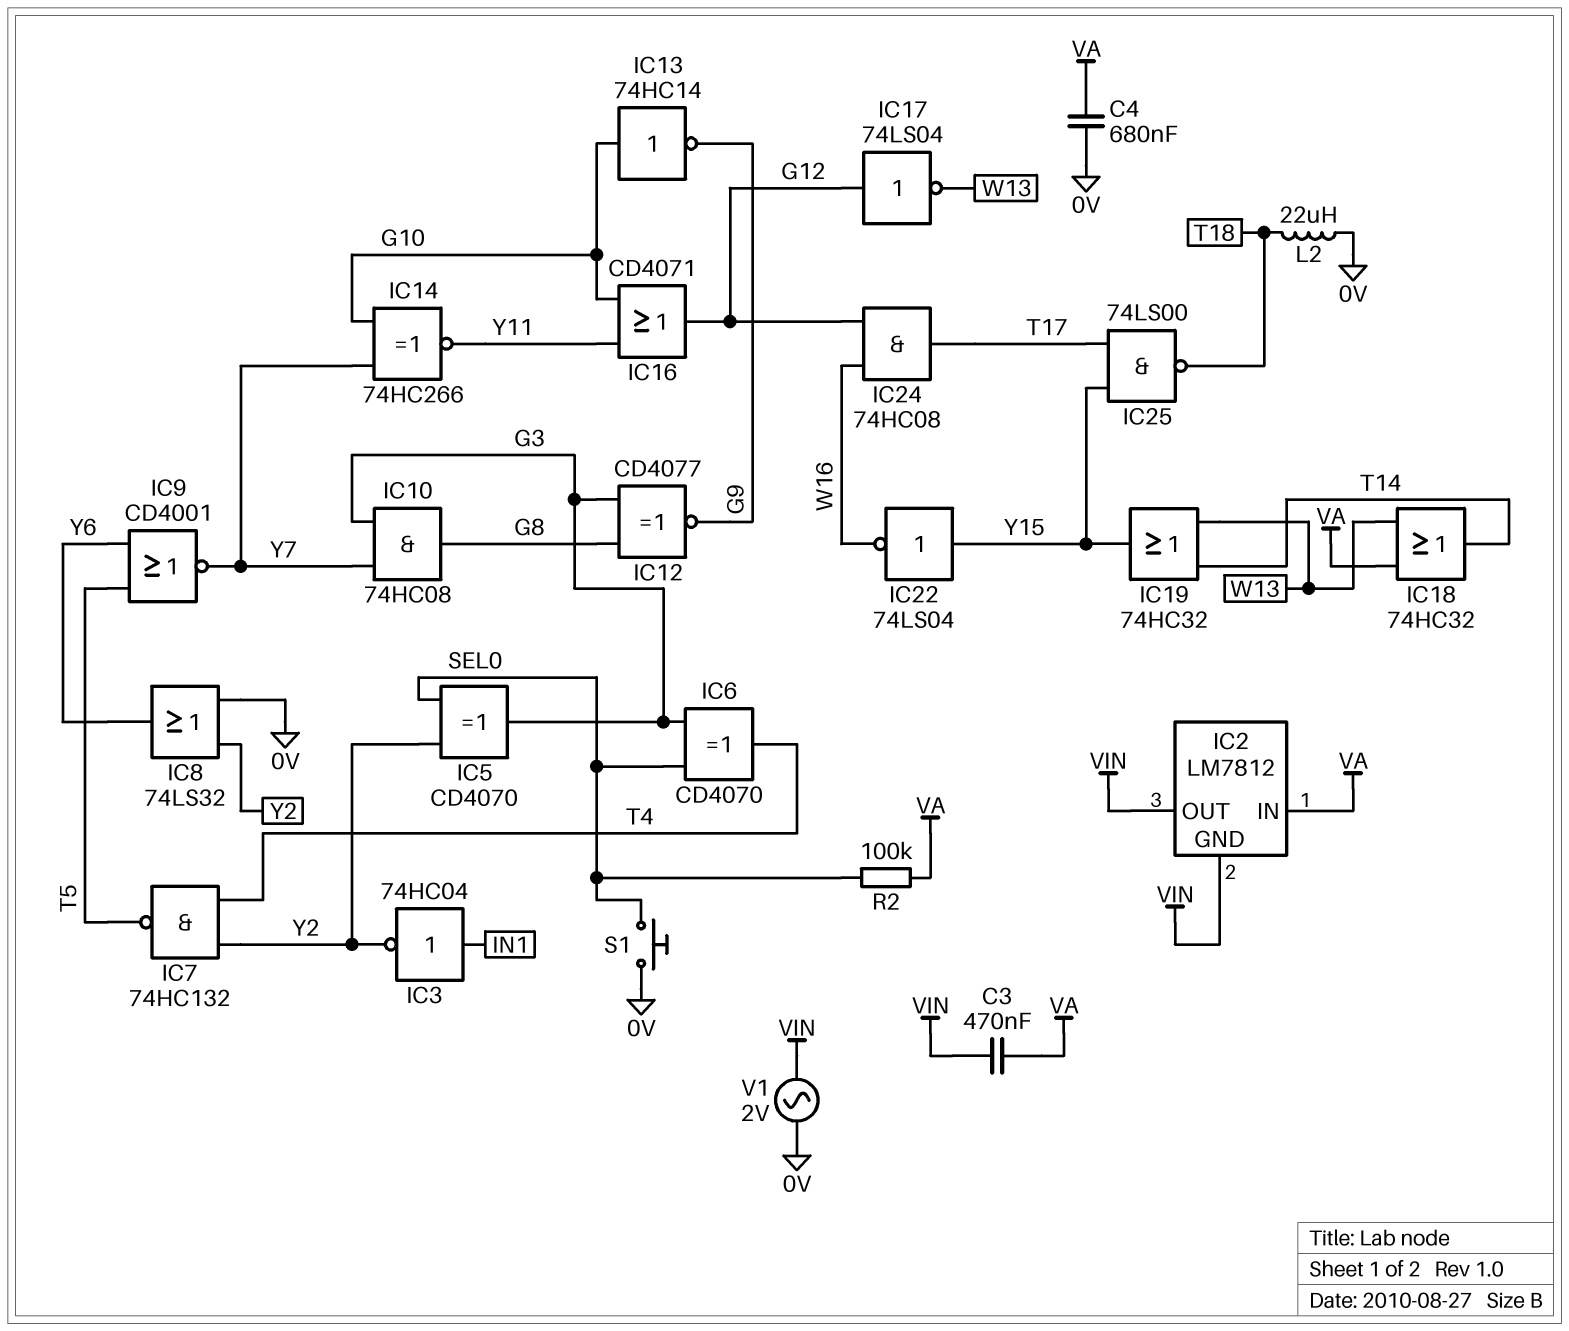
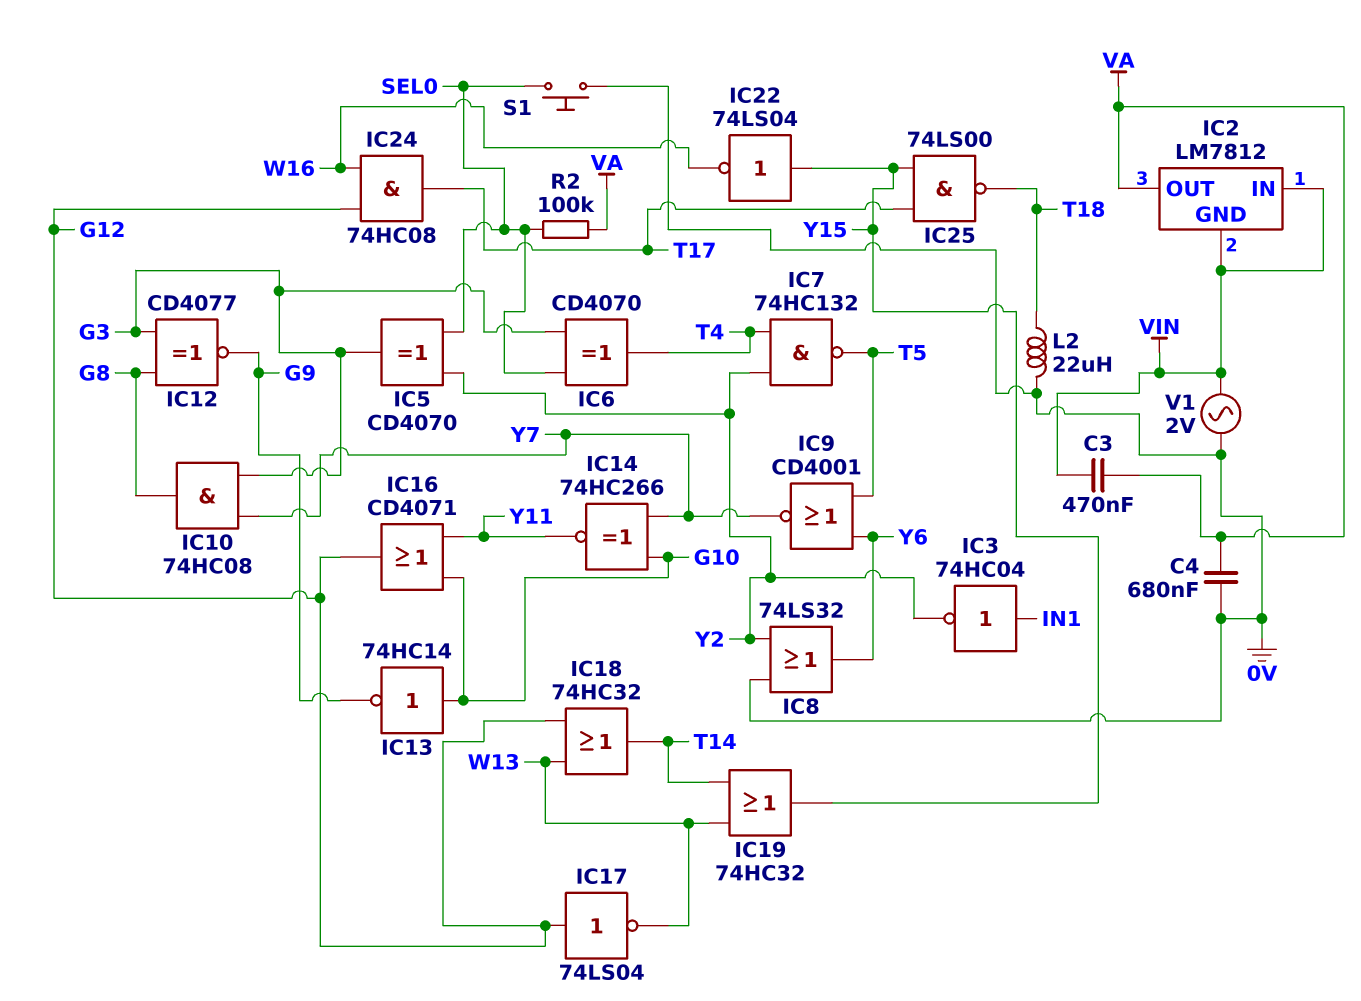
IC2 pin IN: VA -> VIN
IC2 pin OUT: VIN -> VA
IC18: OR 74HC32 (in VA, in W13, out T14) -> OR 74HC32 (in G12, in W13, out T14)

